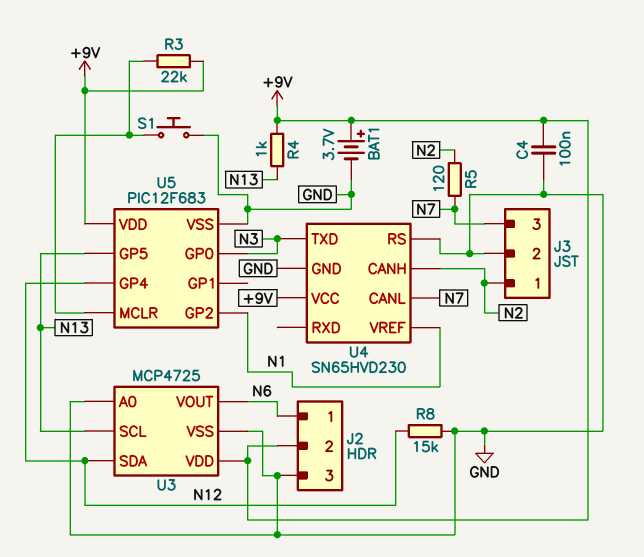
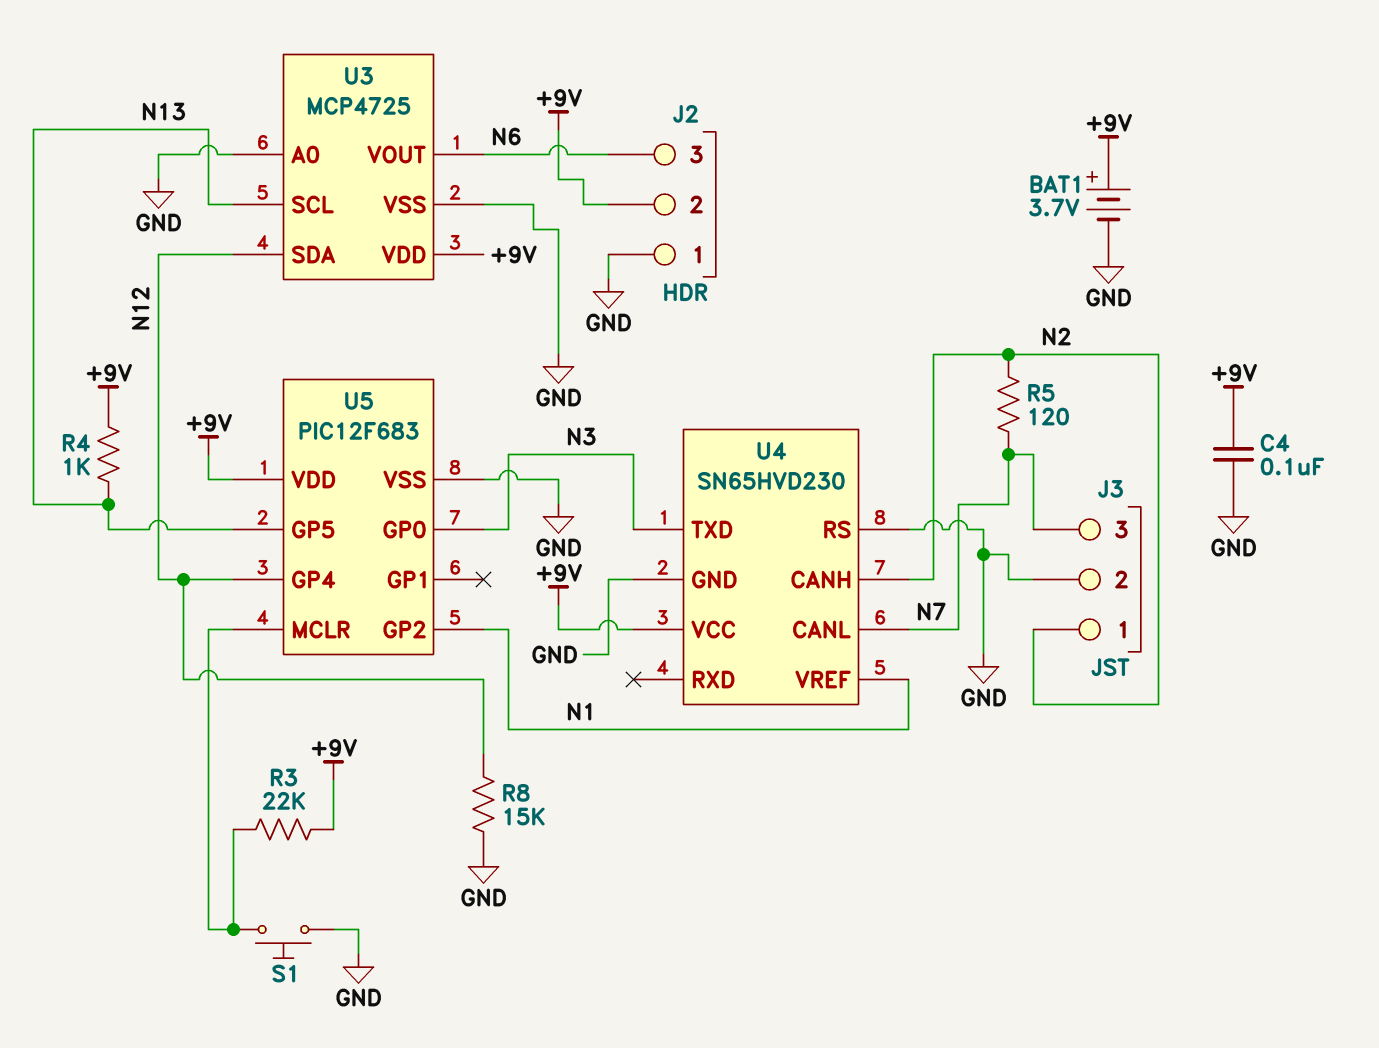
J2 pin 1: N6 -> GND
J2 pin 3: GND -> N6

